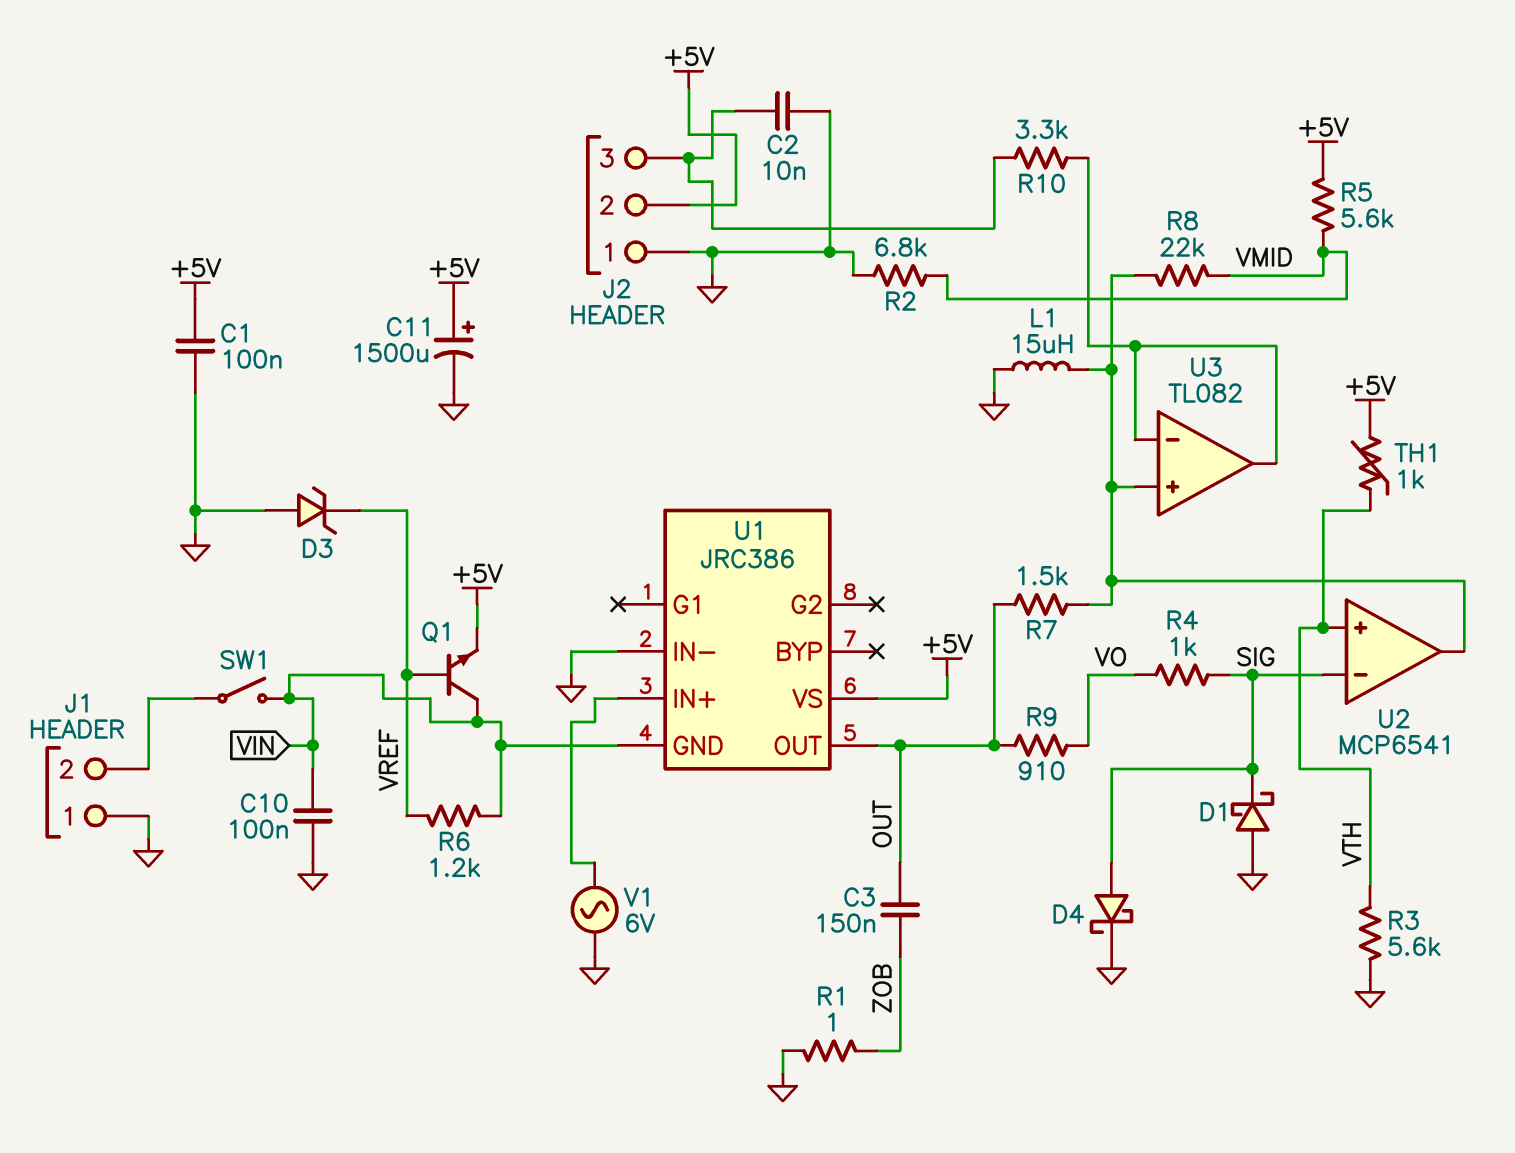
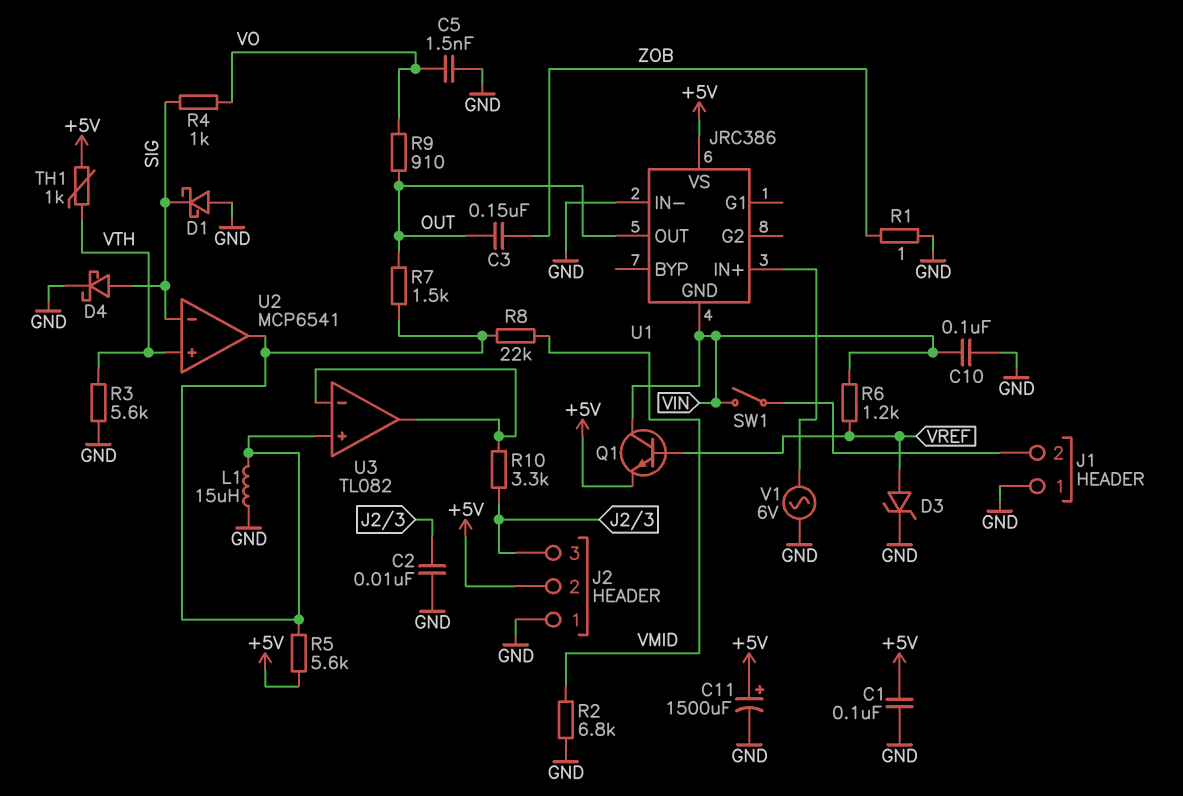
C5: none -> 1.5nF (GND, VO)
D3: zener (A GND, K VREF) -> zener (A VREF, K GND)
R5: 5.6k (+5V, VMID) -> 5.6k (+5V, U2/out)

